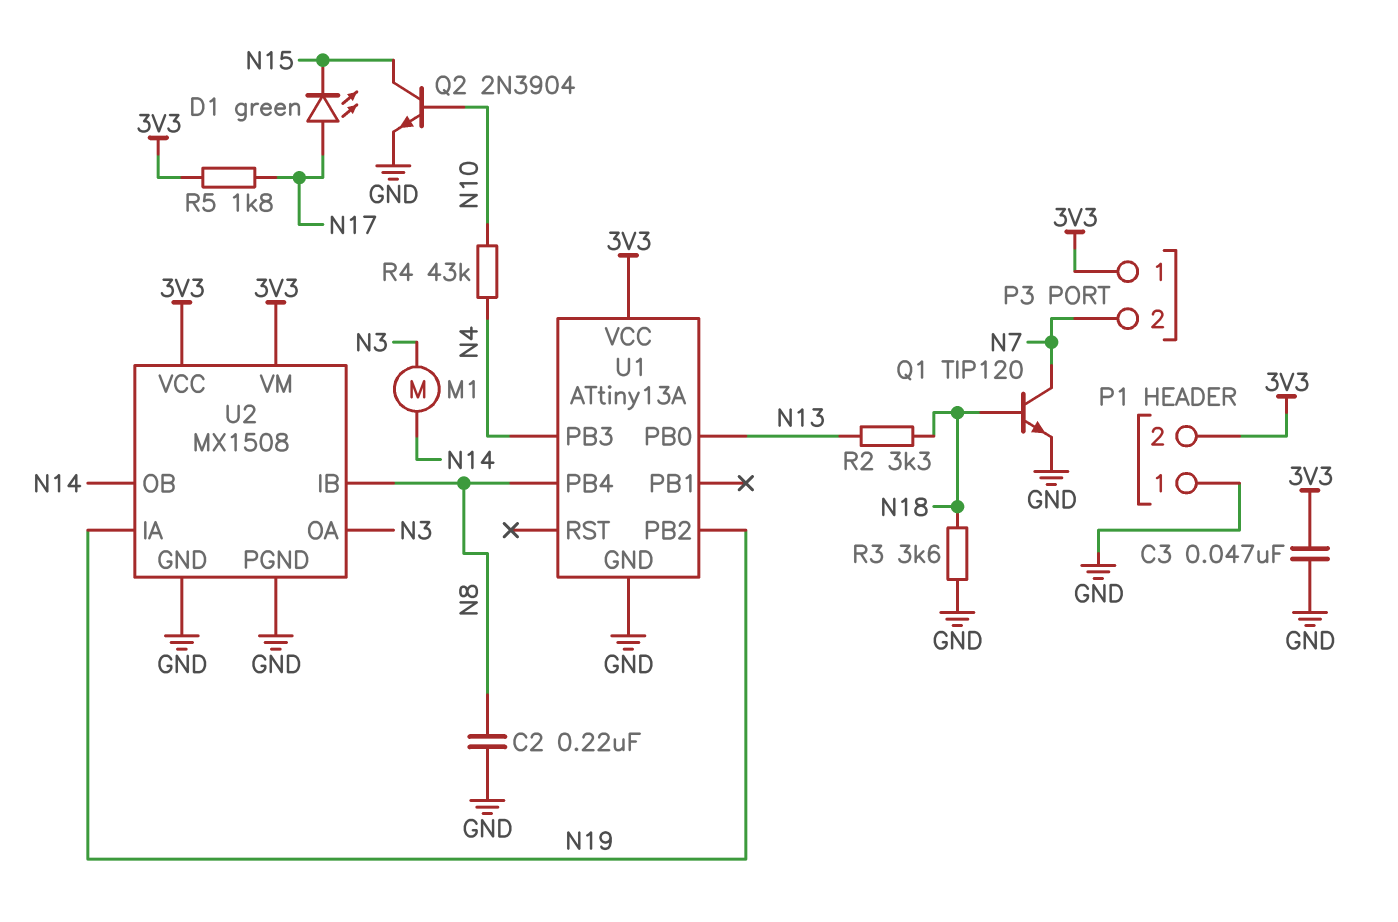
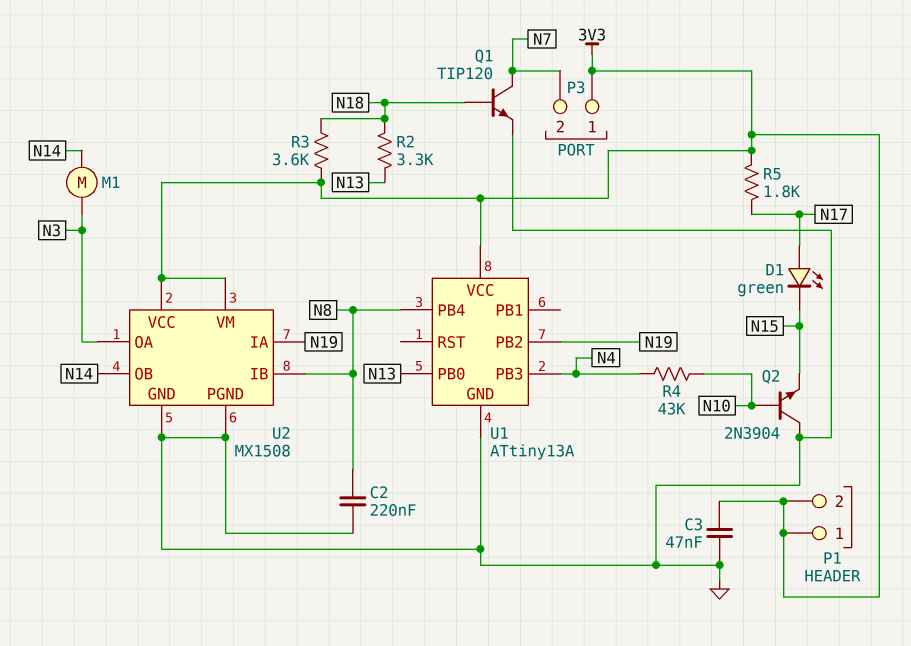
P1 pin 1: GND -> 3V3
Q2: NPN 2N3904 (B N10, C N15, E GND) -> NPN 2N3904 (B N10, C GND, E N15)
R3: 3.6k (GND, N18) -> 3.6k (3V3, N18)

